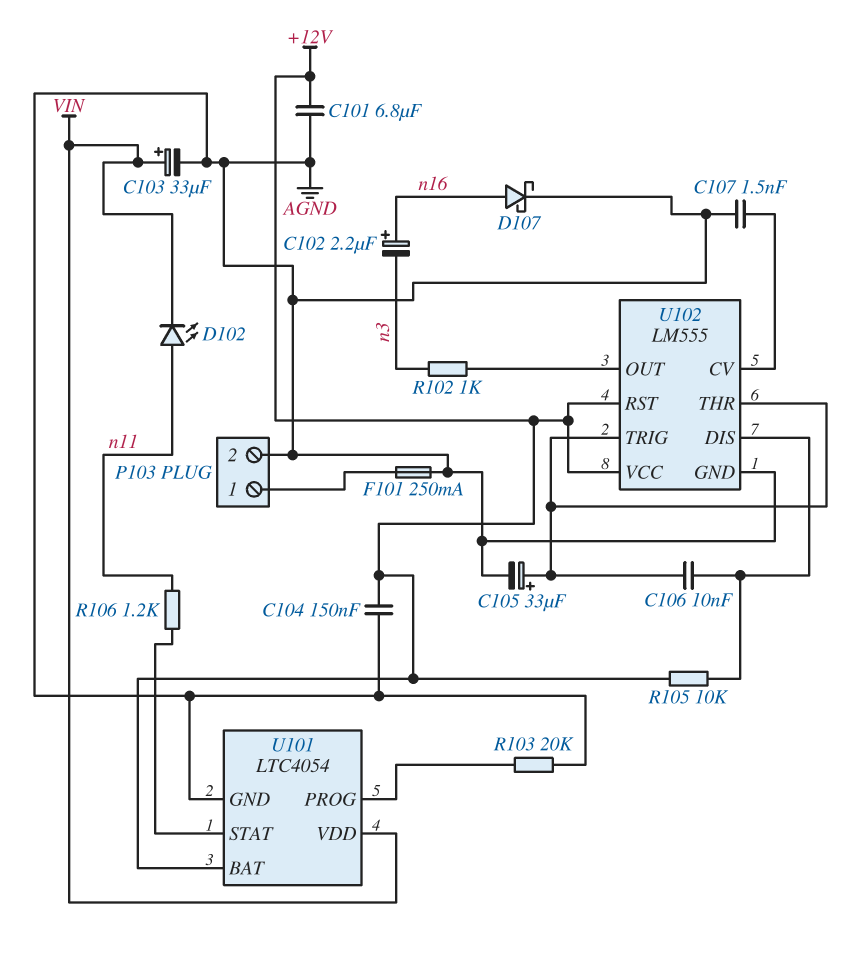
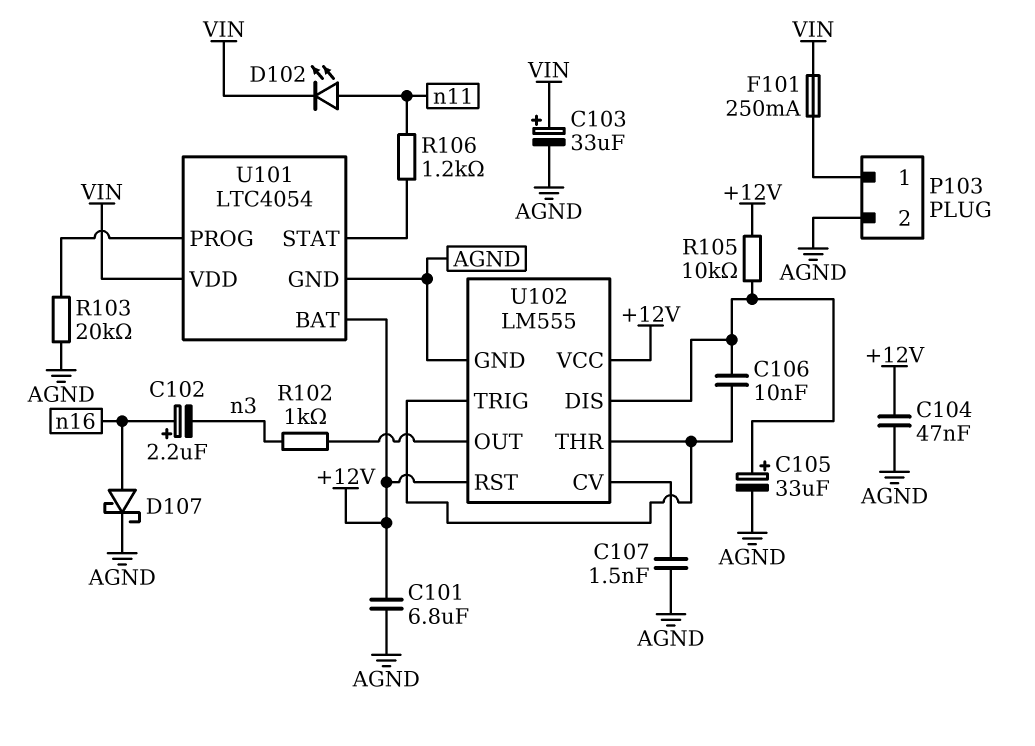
C104: 150nF (+12V, AGND) -> 47nF (+12V, AGND)
C105: 33uF (plus U102/THR, minus AGND) -> 33uF (plus U102/DIS, minus AGND)
F101: 250mA (AGND, P103/1) -> 250mA (P103/1, VIN)

